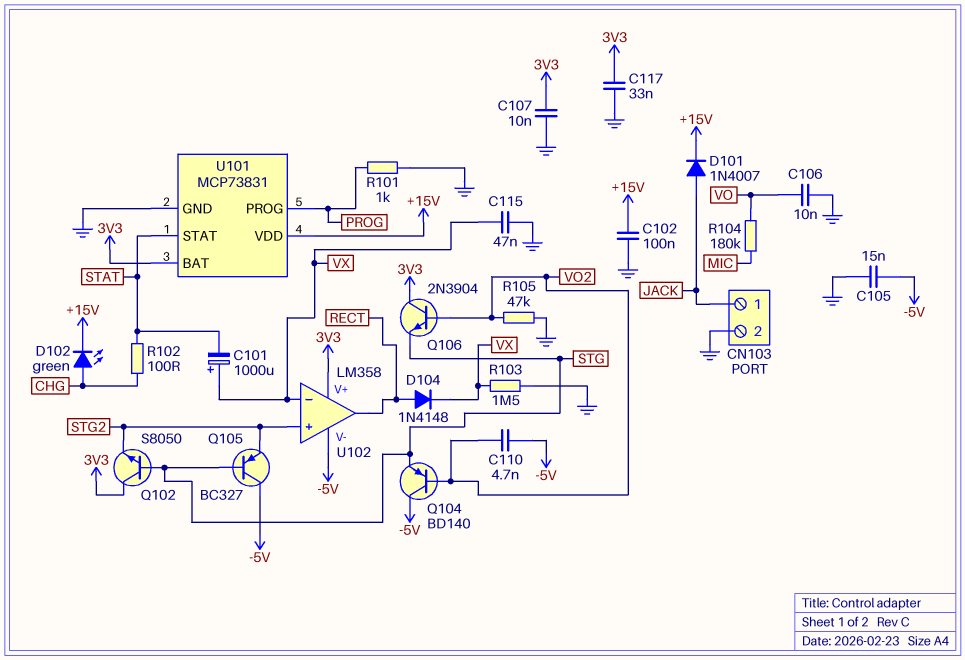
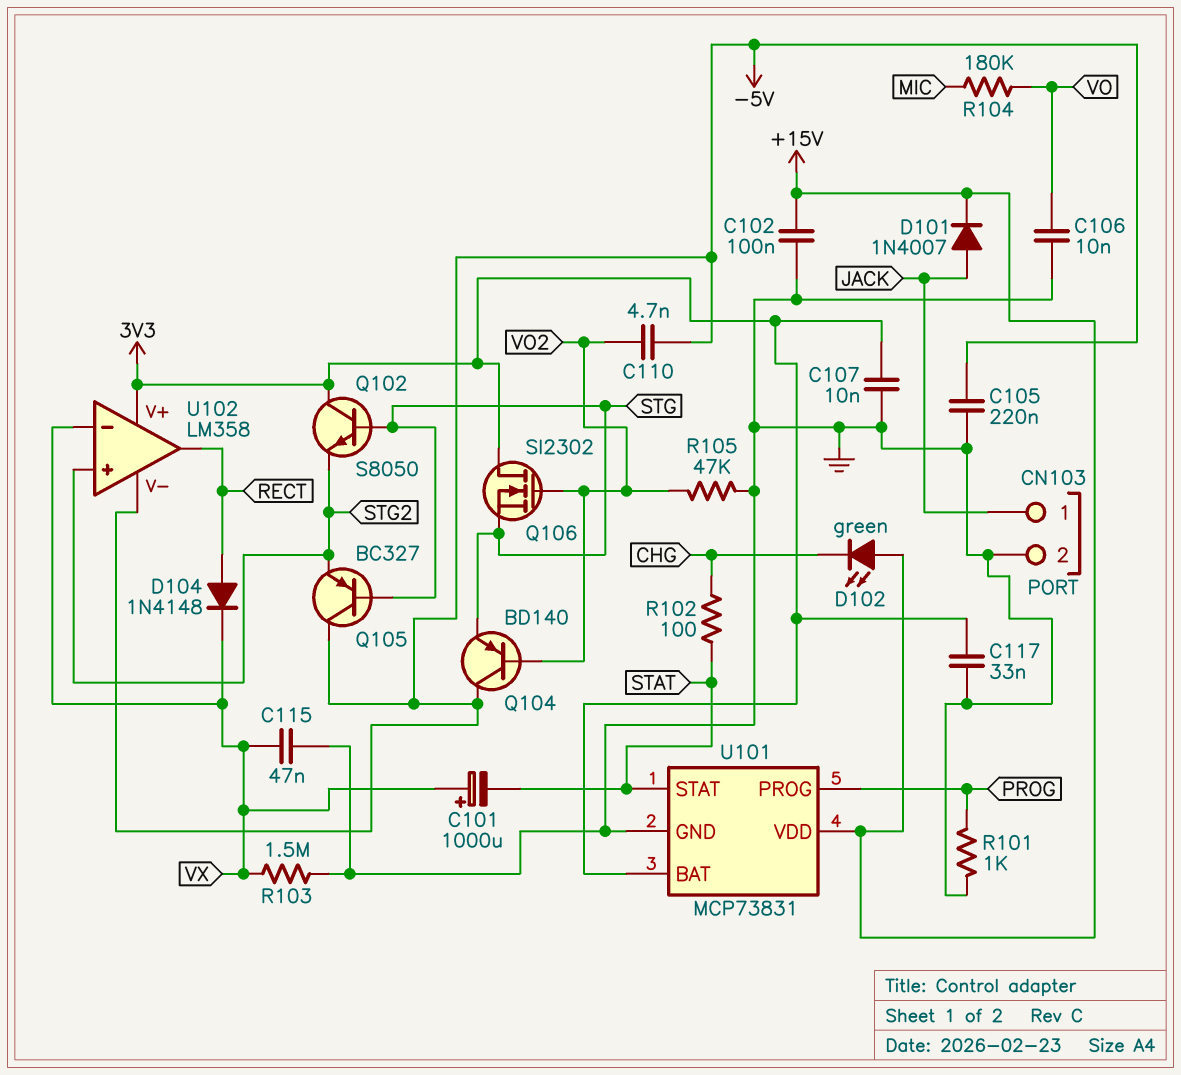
C105: 15nF (-5V, GND) -> 220nF (-5V, GND)
D102: LED green (A CHG, K +15V) -> LED green (A +15V, K CHG)
Q106: NPN 2N3904 (B VO2, C 3V3, E STG) -> NMOS SI2302 (G VO2, D 3V3, S STG)

